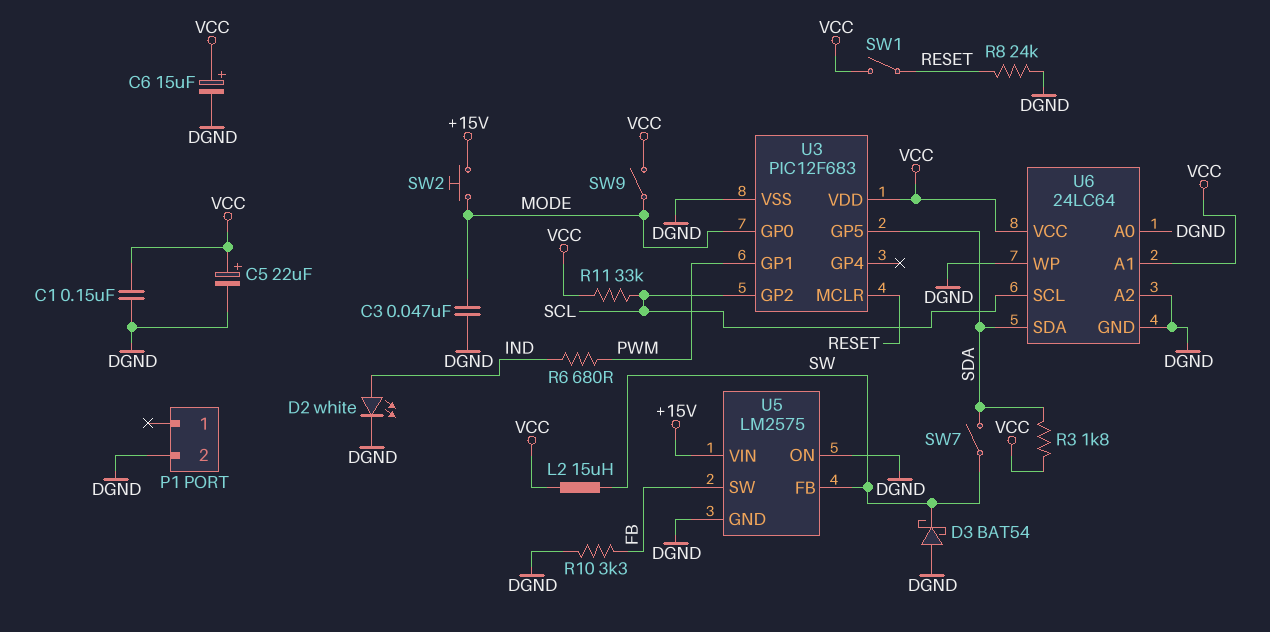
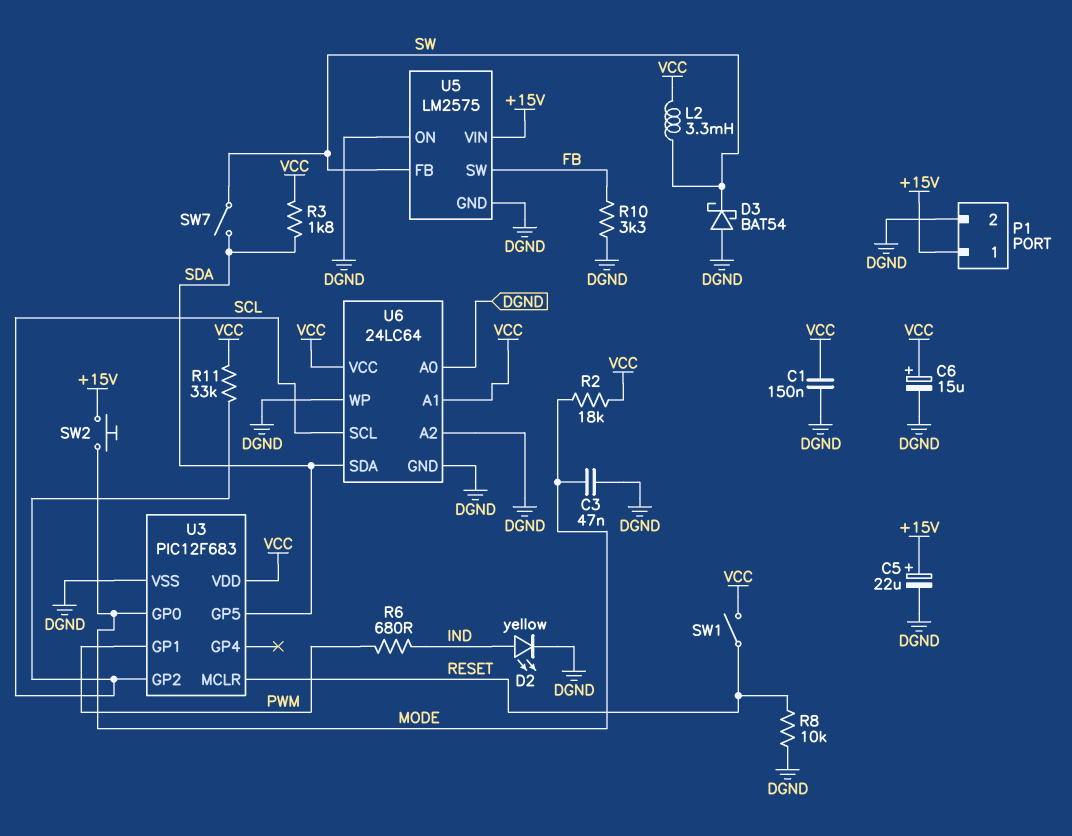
C5: 22uF (plus VCC, minus DGND) -> 22uF (plus +15V, minus DGND)
D2: LED white (A IND, K DGND) -> LED yellow (A IND, K DGND)
L2: 15uH (SW, VCC) -> 3.3mH (SW, VCC)
P1 pin 1: none -> +15V
R2: none -> 18k (MODE, VCC)
R8: 24k (DGND, RESET) -> 10k (DGND, RESET)
SW9: switch (MODE, VCC) -> none

